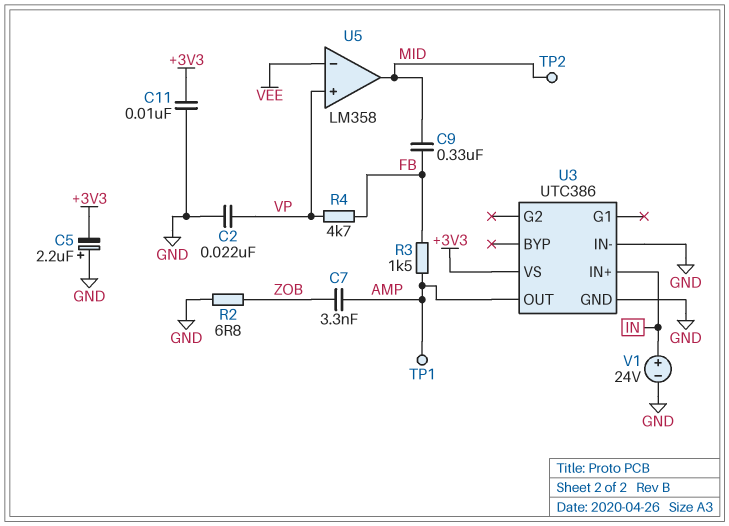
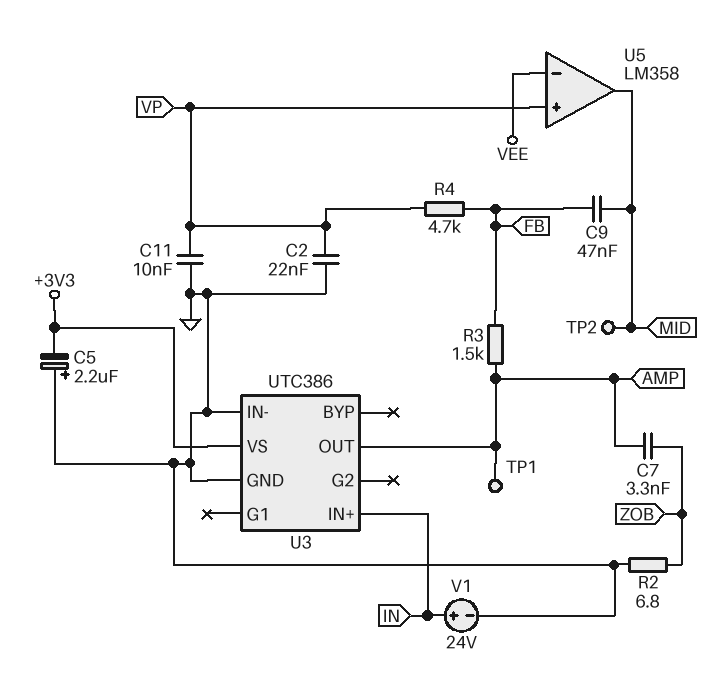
C9: 330nF (FB, MID) -> 47nF (FB, MID)
C11: 10nF (+3V3, GND) -> 10nF (GND, VP)

